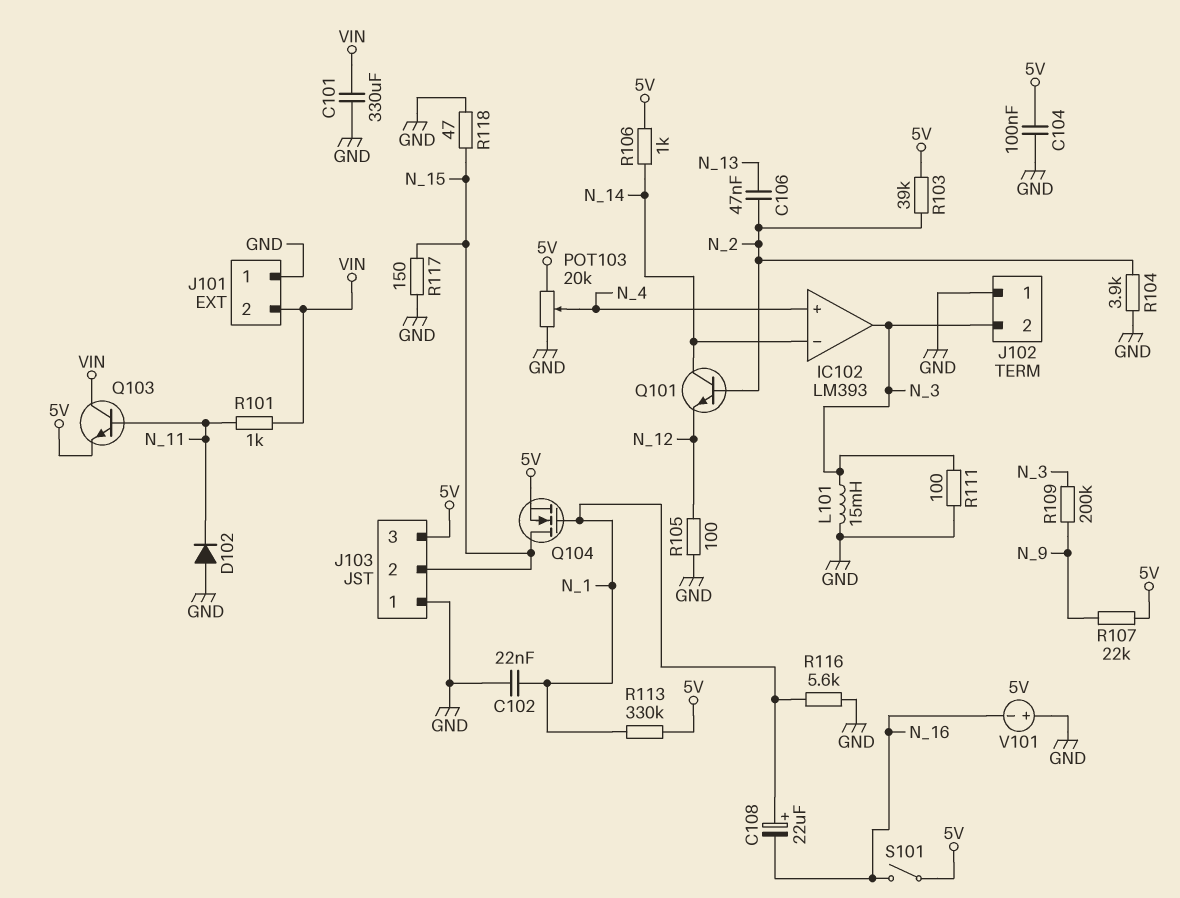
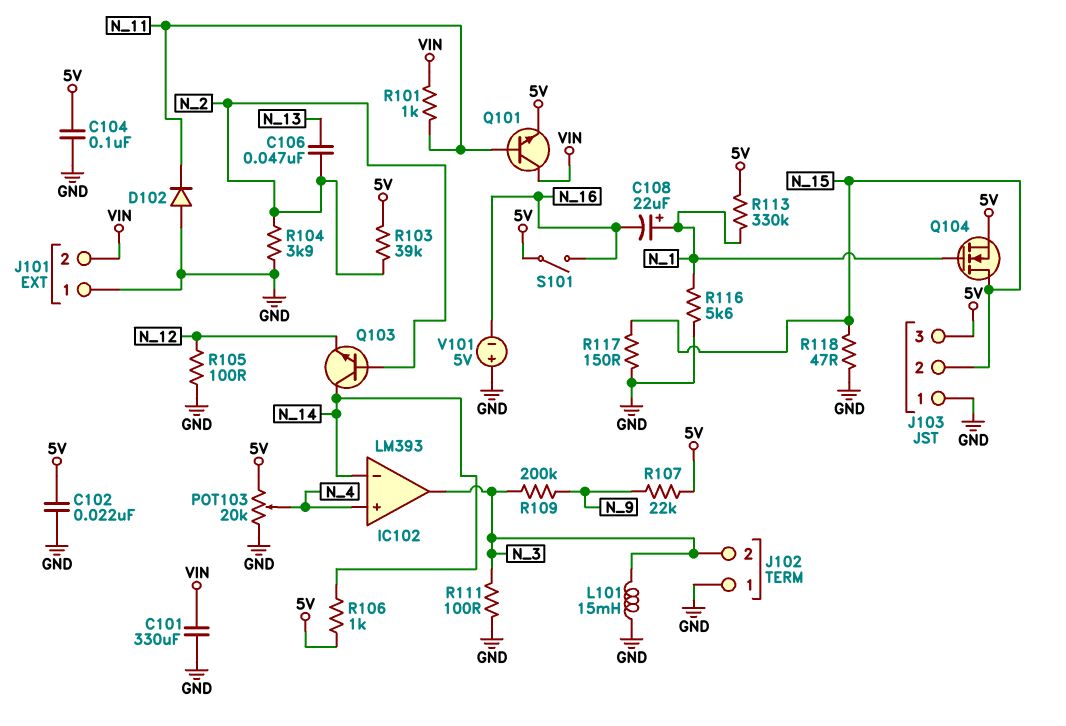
C102: 22nF (GND, N_1) -> 22nF (5V, GND)
Q101: NPN (B N_2, C N_14, E N_12) -> NPN (B N_11, C VIN, E 5V)
Q103: NPN (B N_11, C VIN, E 5V) -> NPN (B N_2, C N_14, E N_12)

